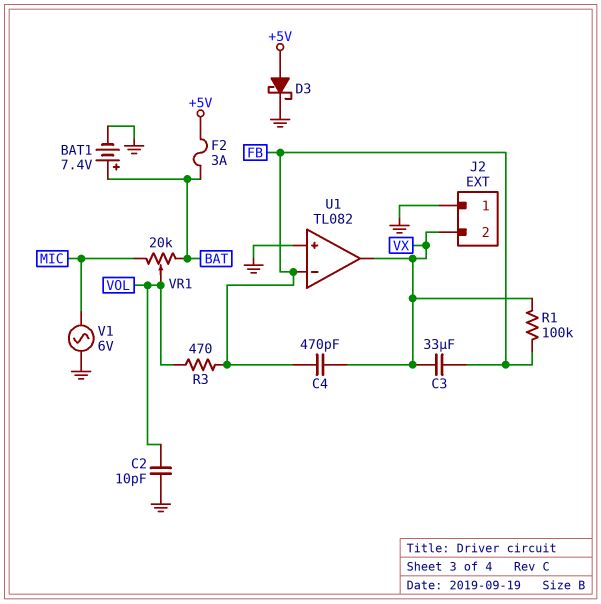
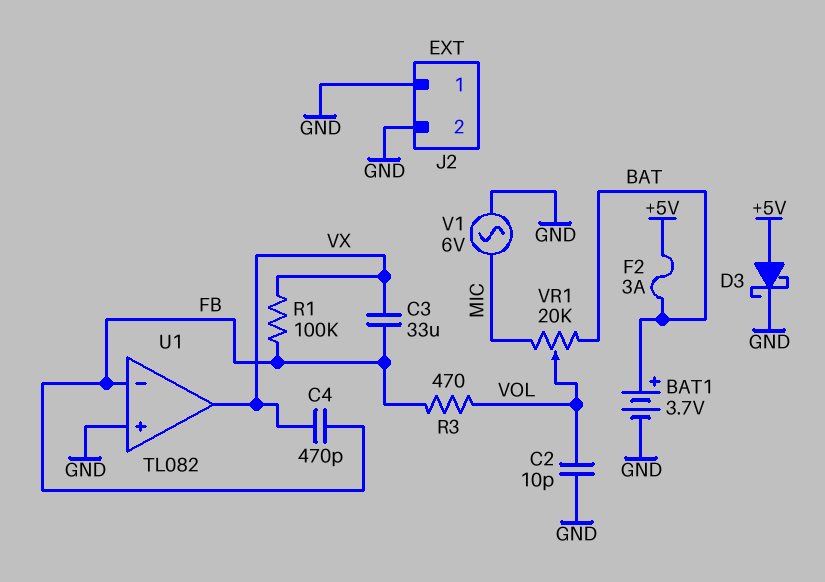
BAT1: 7.4V (plus BAT, minus GND) -> 3.7V (plus BAT, minus GND)
J2 pin 2: VX -> GND

